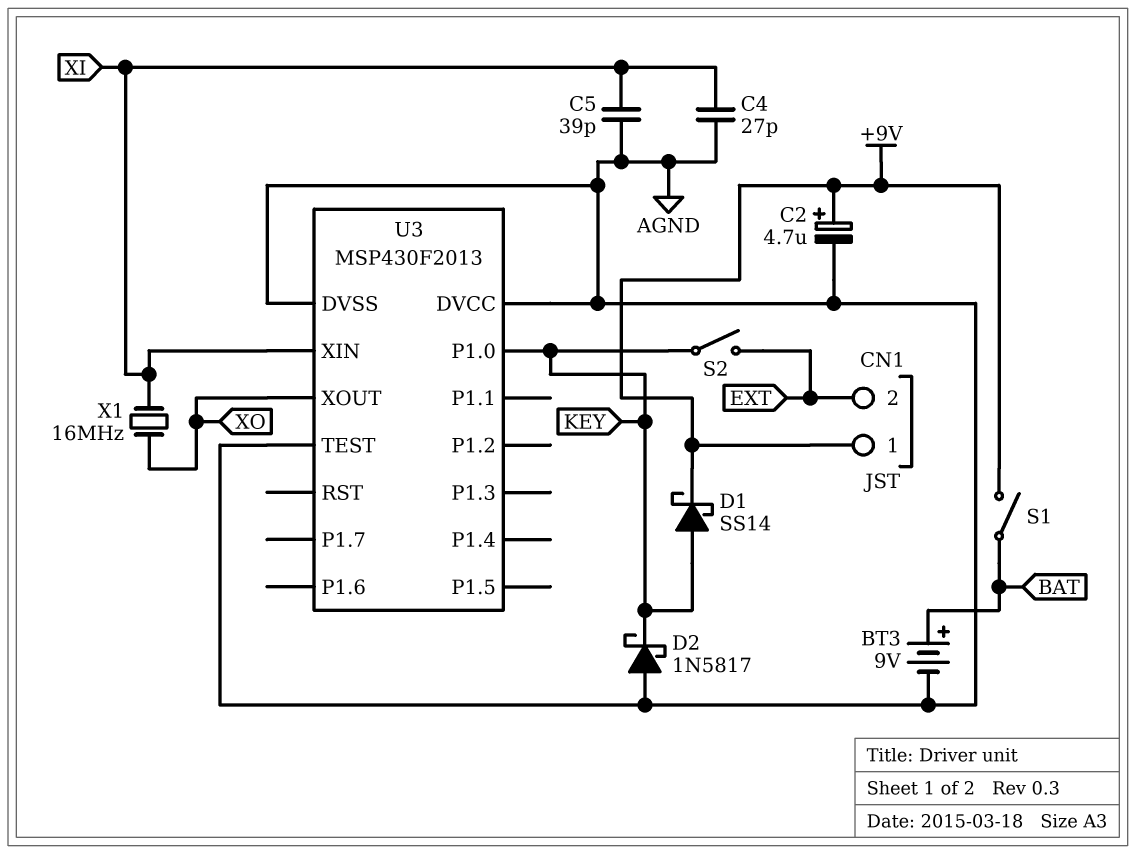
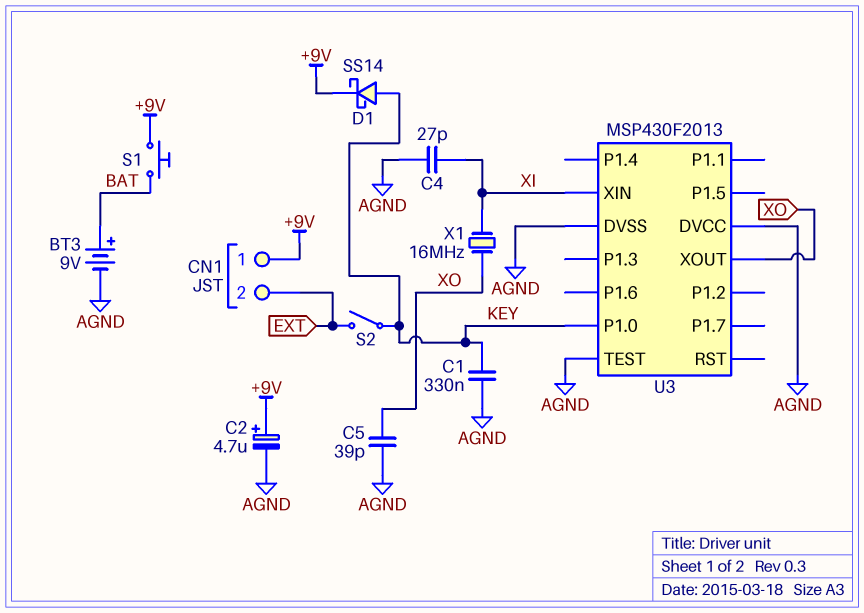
C1: none -> 330nF (AGND, KEY)
C5: 39pF (AGND, XI) -> 39pF (AGND, XO)
D2: schottky 1N5817 (A AGND, K KEY) -> none
S1: switch (+9V, BAT) -> button (+9V, BAT)

